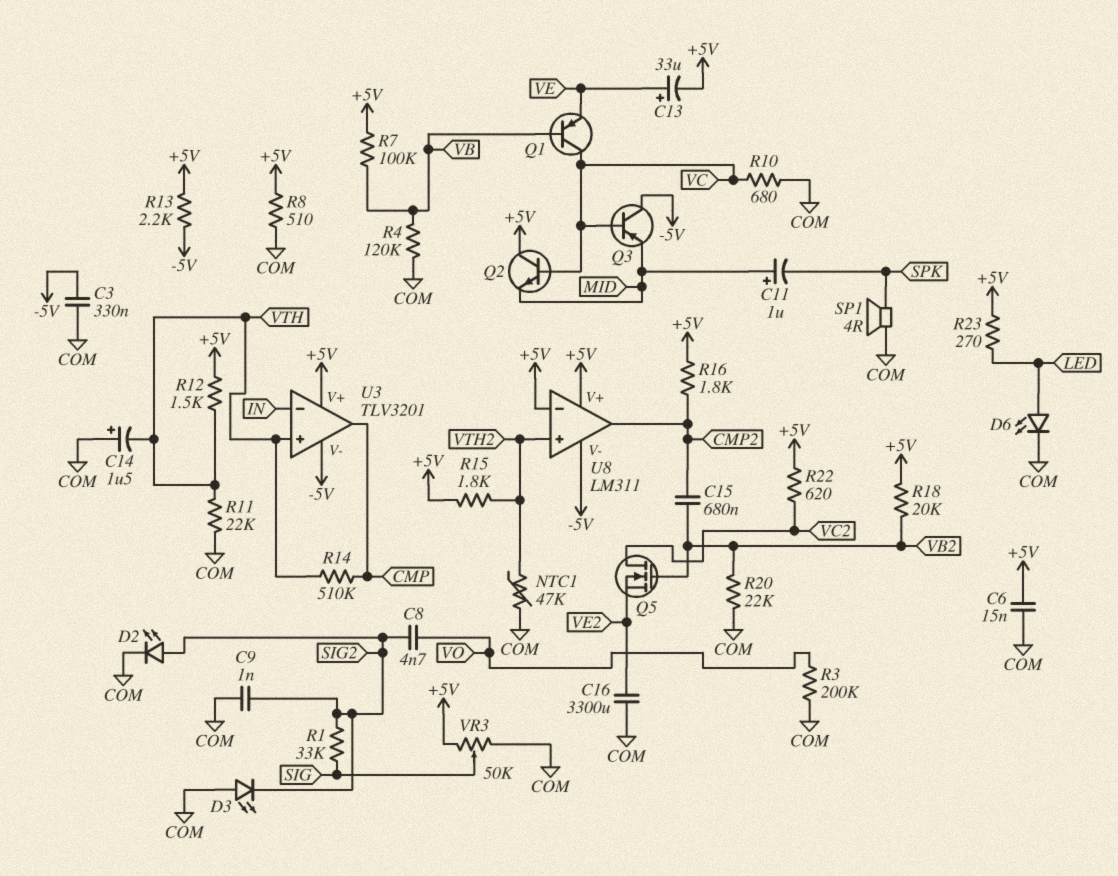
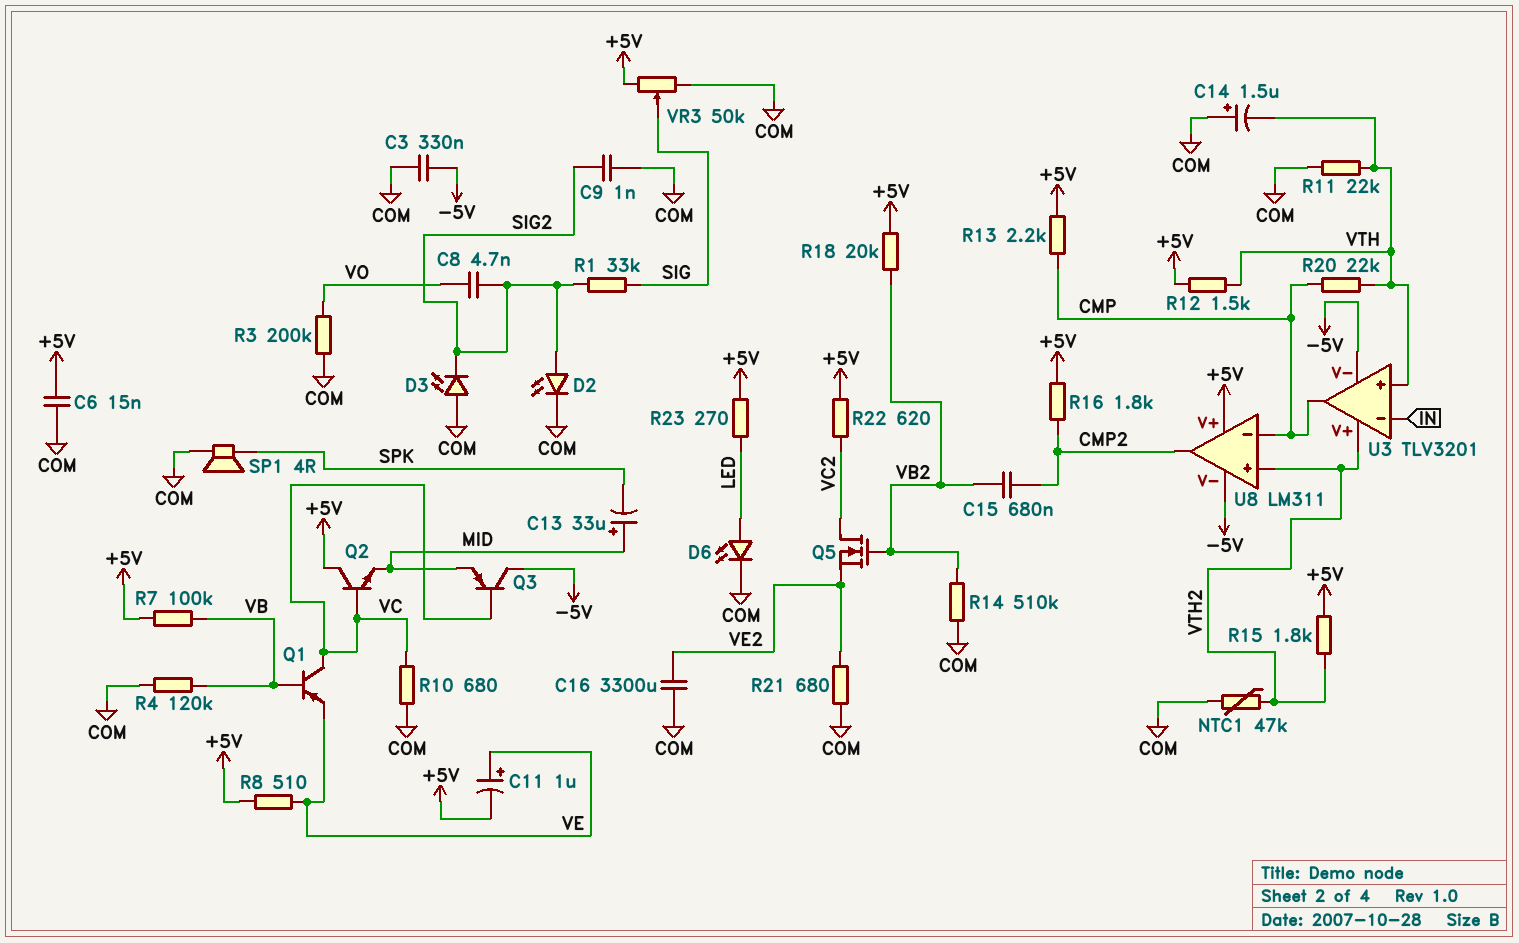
C11: 1uF (plus MID, minus SPK) -> 1uF (plus VE, minus +5V)
C13: 33uF (plus VE, minus +5V) -> 33uF (plus MID, minus SPK)
R8: 510 (+5V, COM) -> 510 (+5V, VE)
R13: 2.2k (+5V, -5V) -> 2.2k (+5V, CMP)
R14: 510k (CMP, VTH) -> 510k (COM, VB2)
R20: 22k (COM, VB2) -> 22k (CMP, VTH)
R21: none -> 680 (COM, VE2)
U3 pin V+: +5V -> VTH2
U8 pin in-: +5V -> CMP

